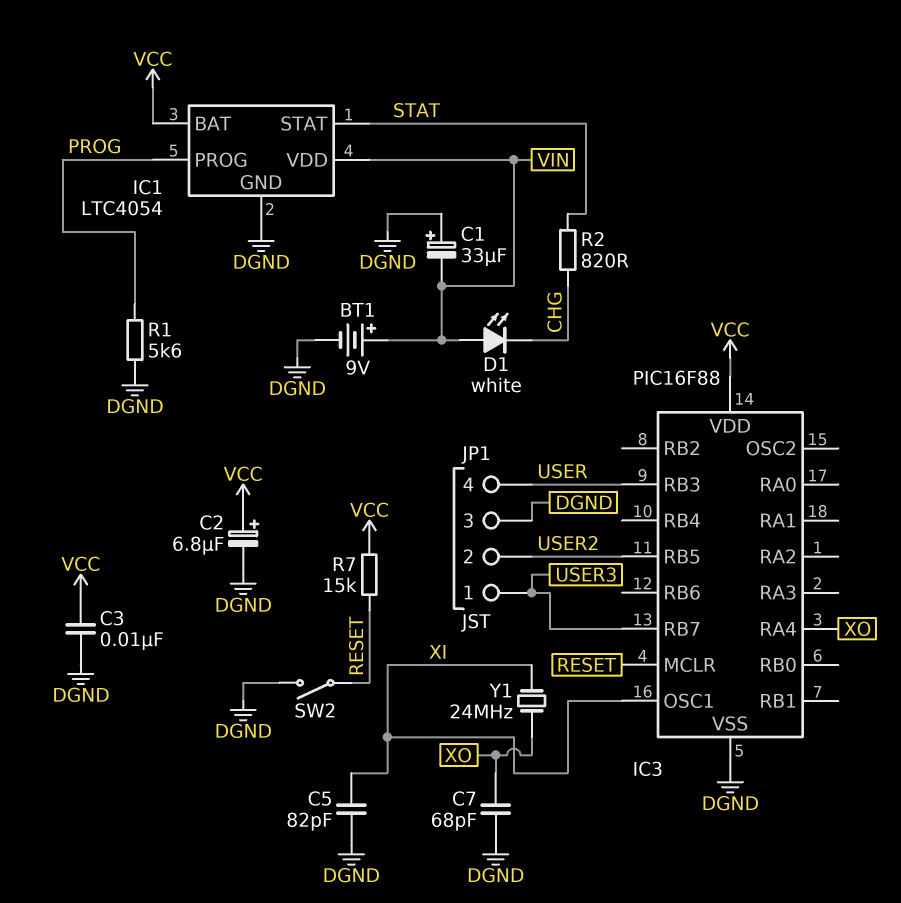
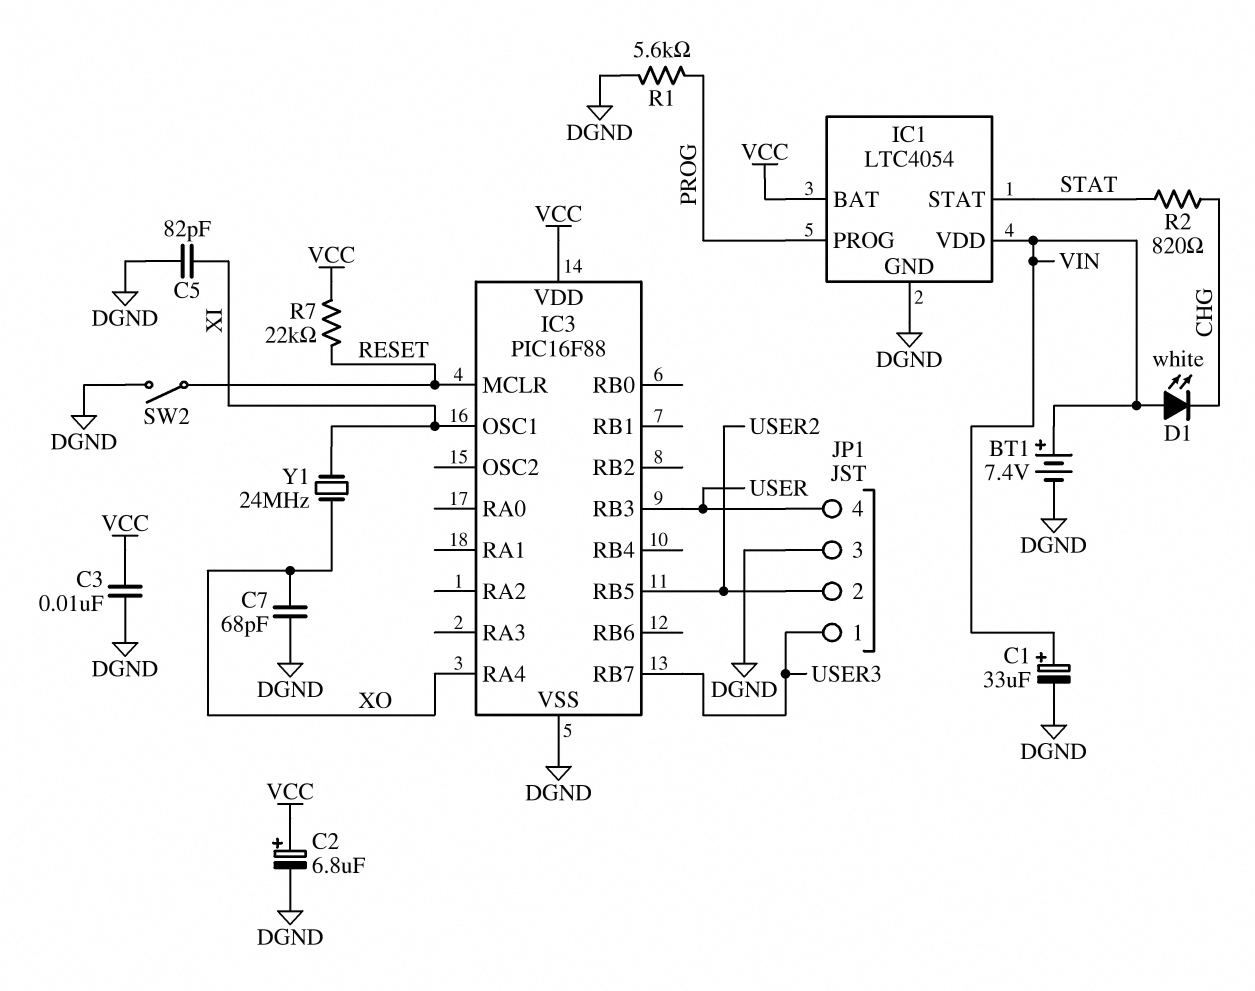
BT1: 9V (plus VIN, minus DGND) -> 7.4V (plus VIN, minus DGND)
C1: 33uF (plus DGND, minus VIN) -> 33uF (plus VIN, minus DGND)
R7: 15k (RESET, VCC) -> 22k (RESET, VCC)

